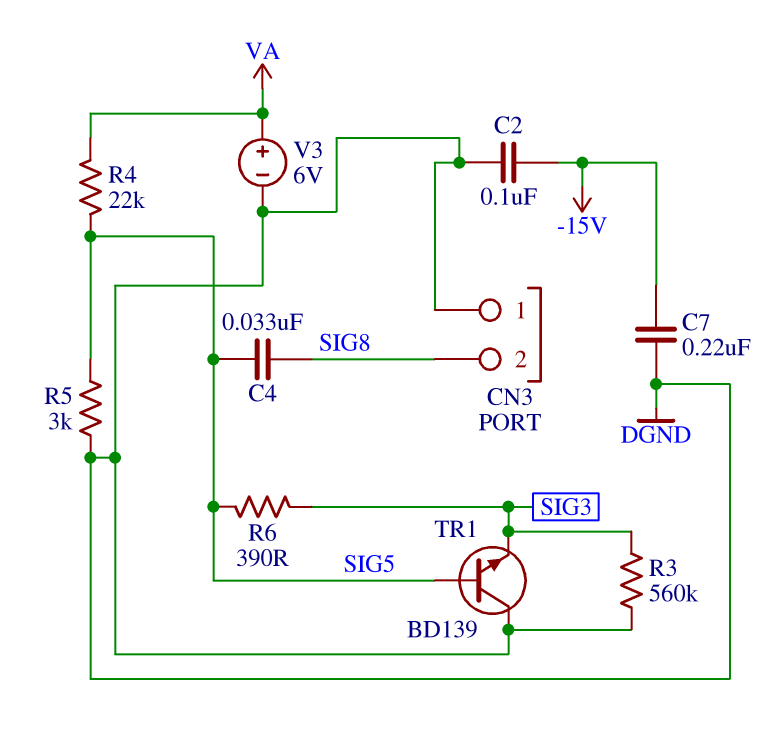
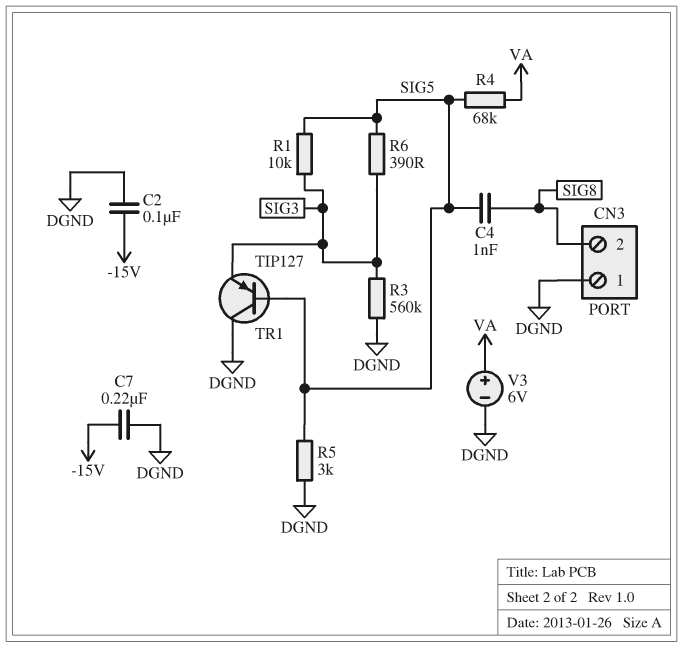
C4: 33nF (SIG5, SIG8) -> 1nF (SIG5, SIG8)
R1: none -> 10k (SIG3, SIG5)
R4: 22k (SIG5, VA) -> 68k (SIG5, VA)
TR1: NPN BD139 (B SIG5, C DGND, E SIG3) -> PNP TIP127 (B SIG5, C DGND, E SIG3)

